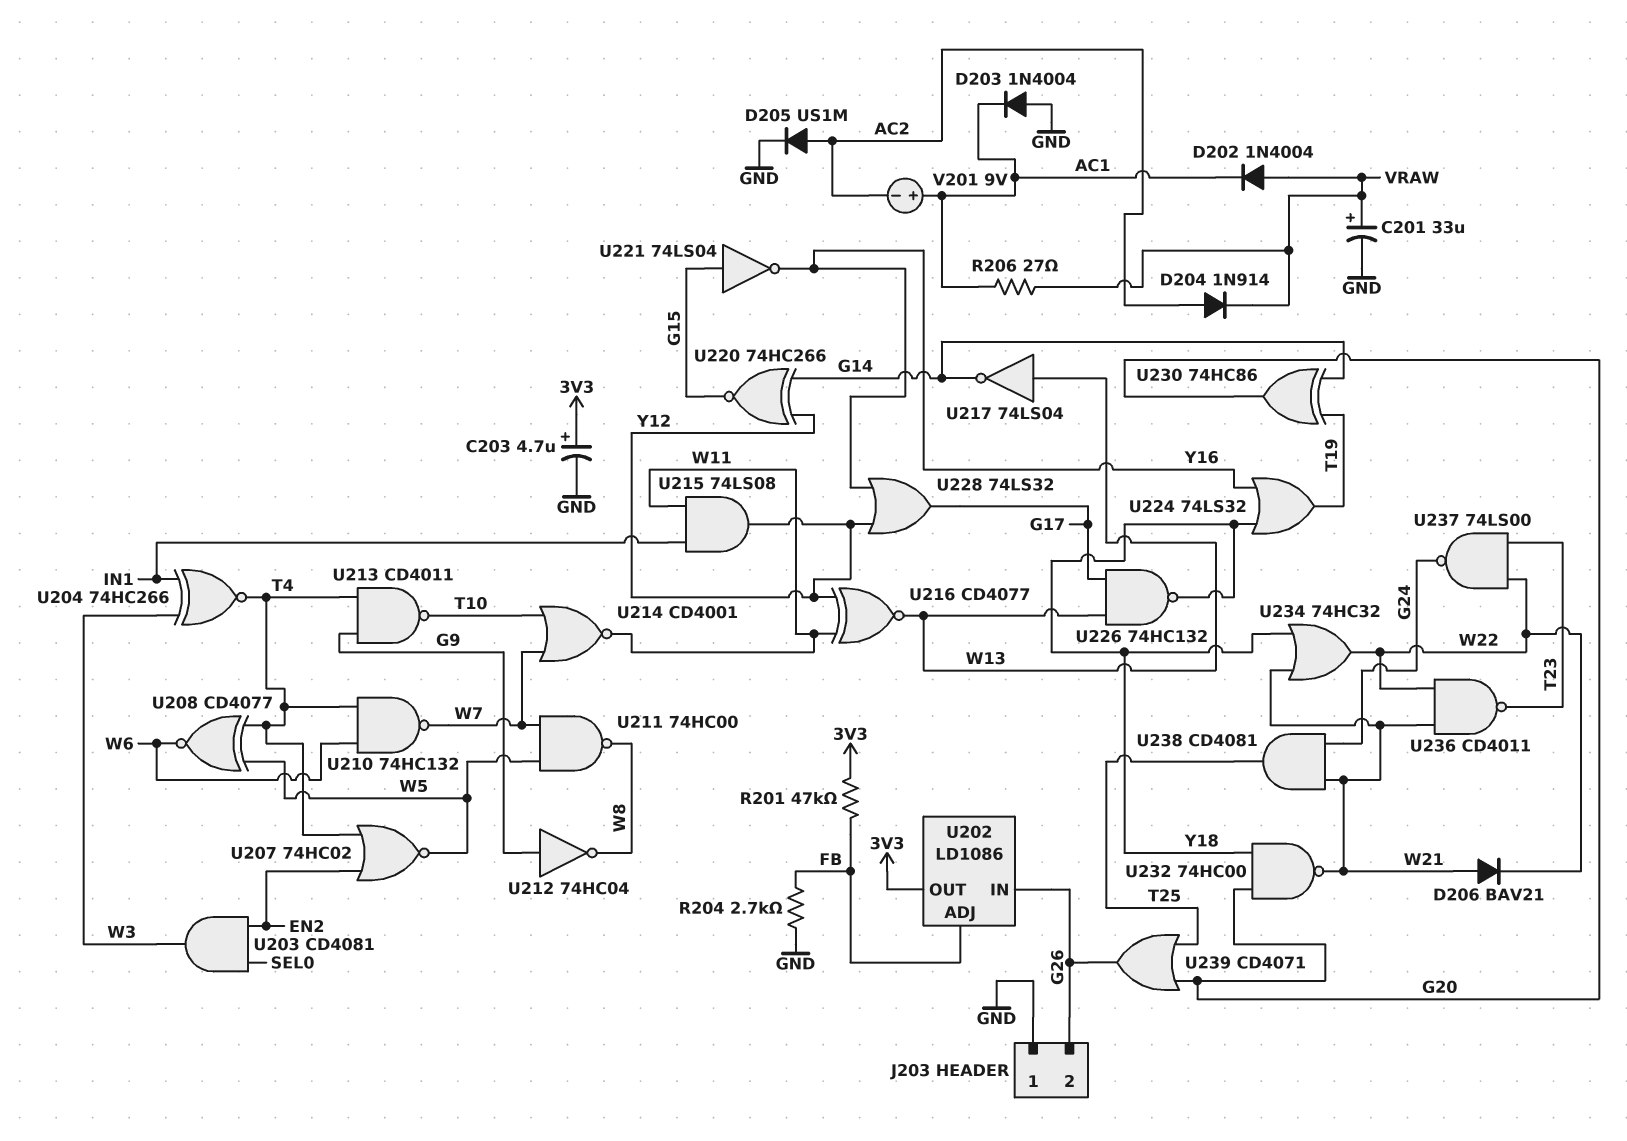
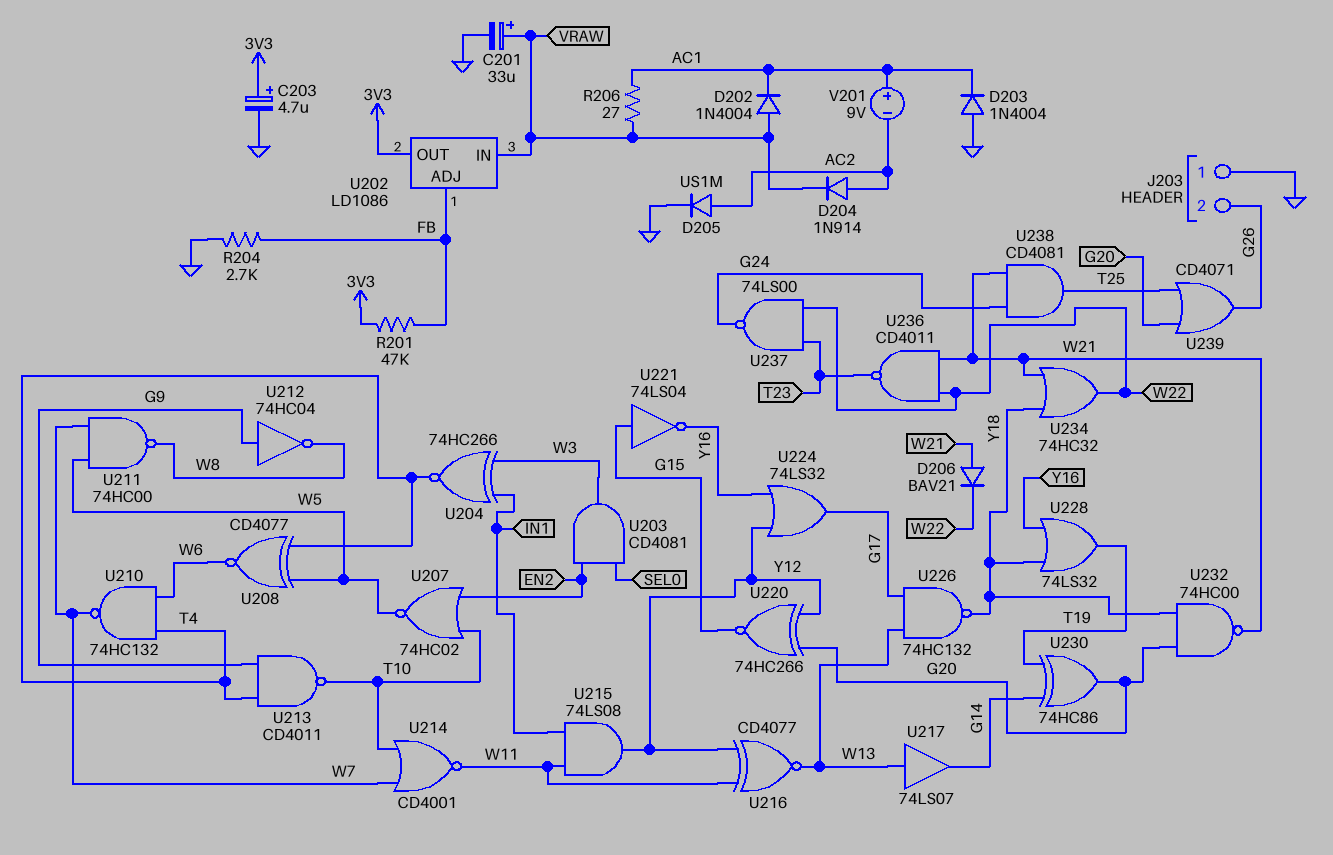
U202 pin IN: G26 -> VRAW
U207: NOR 74HC02 (in EN2, in T4, out W5) -> NOR 74HC02 (in EN2, in T10, out W5)
U217: NOT 74LS04 (in W13, out G14) -> buffer 74LS07 (in W13, out G14)
U220: XNOR 74HC266 (in G14, in Y12, out G15) -> XNOR 74HC266 (in G20, in Y12, out G15)
U224: OR 74LS32 (in Y16, in Y18, out T19) -> OR 74LS32 (in Y12, in Y16, out G17)
U228: OR 74LS32 (in Y12, in Y16, out G17) -> OR 74LS32 (in Y16, in Y18, out T19)

